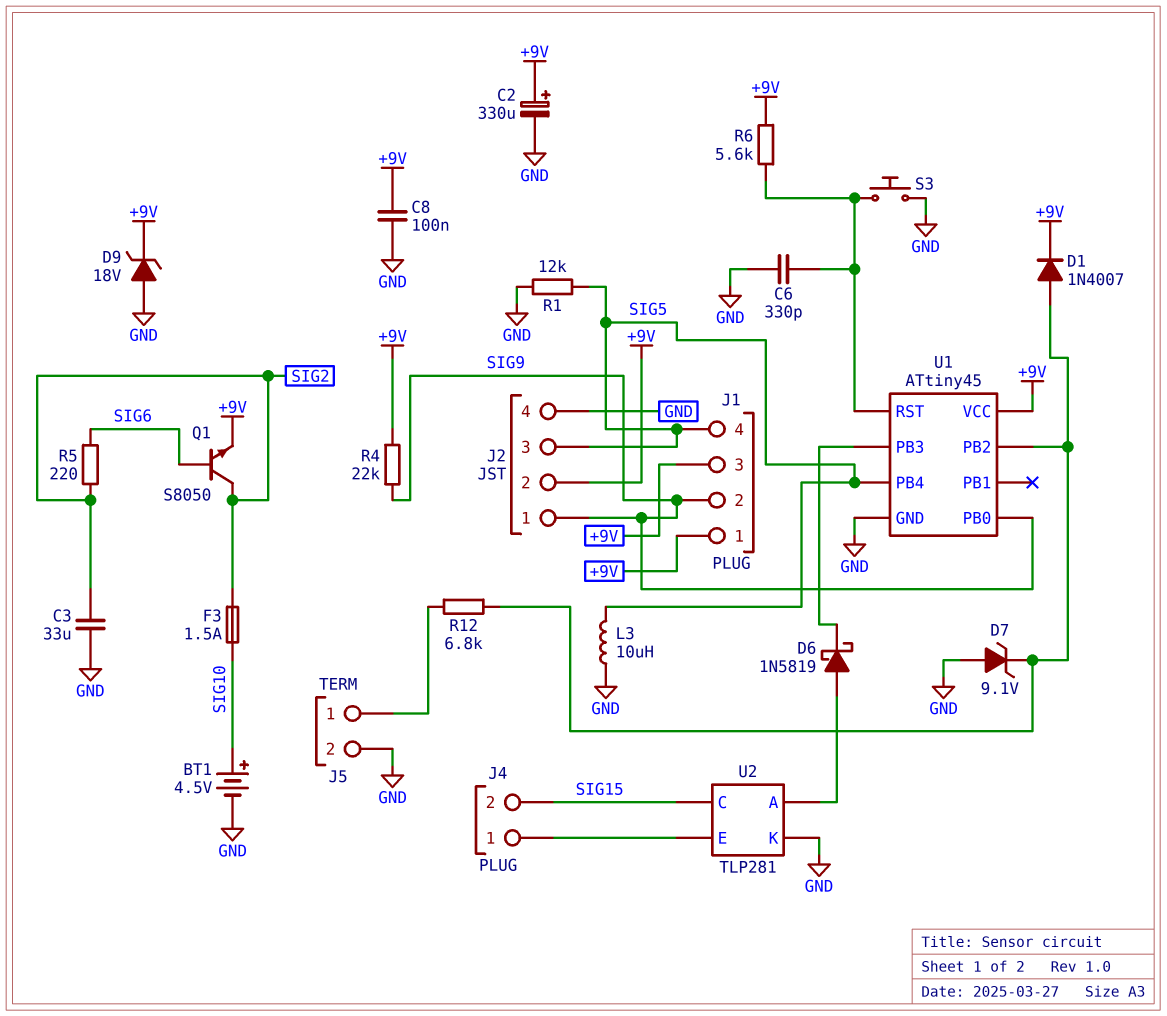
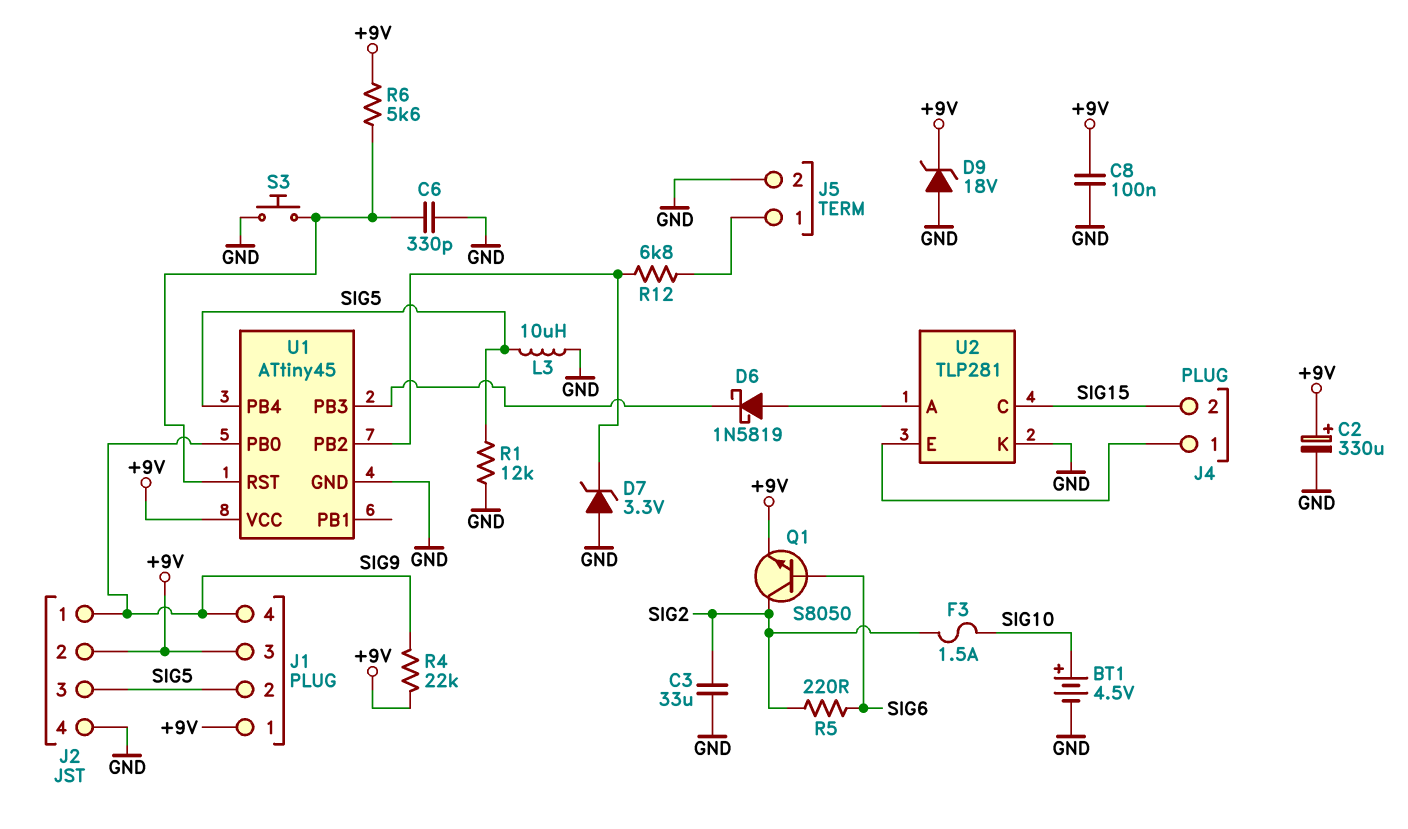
D1: diode 1N4007 (A U1/PB2, K +9V) -> none
D7: zener 9.1V (A GND, K U1/PB2) -> zener 3.3V (A GND, K U1/PB2)
J1 pin 2: SIG9 -> SIG5
J1 pin 4: SIG5 -> SIG9

